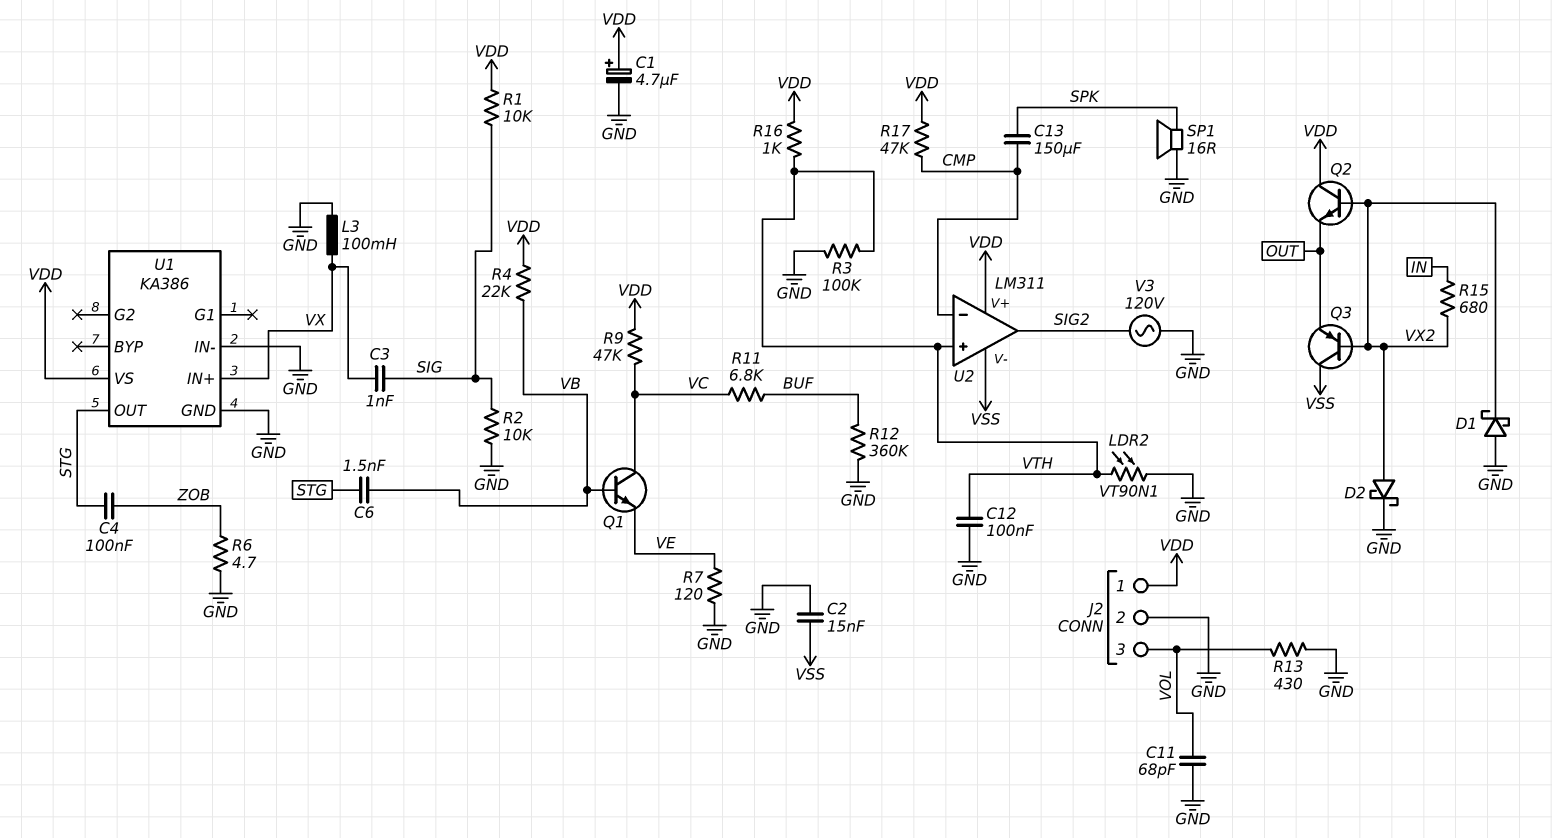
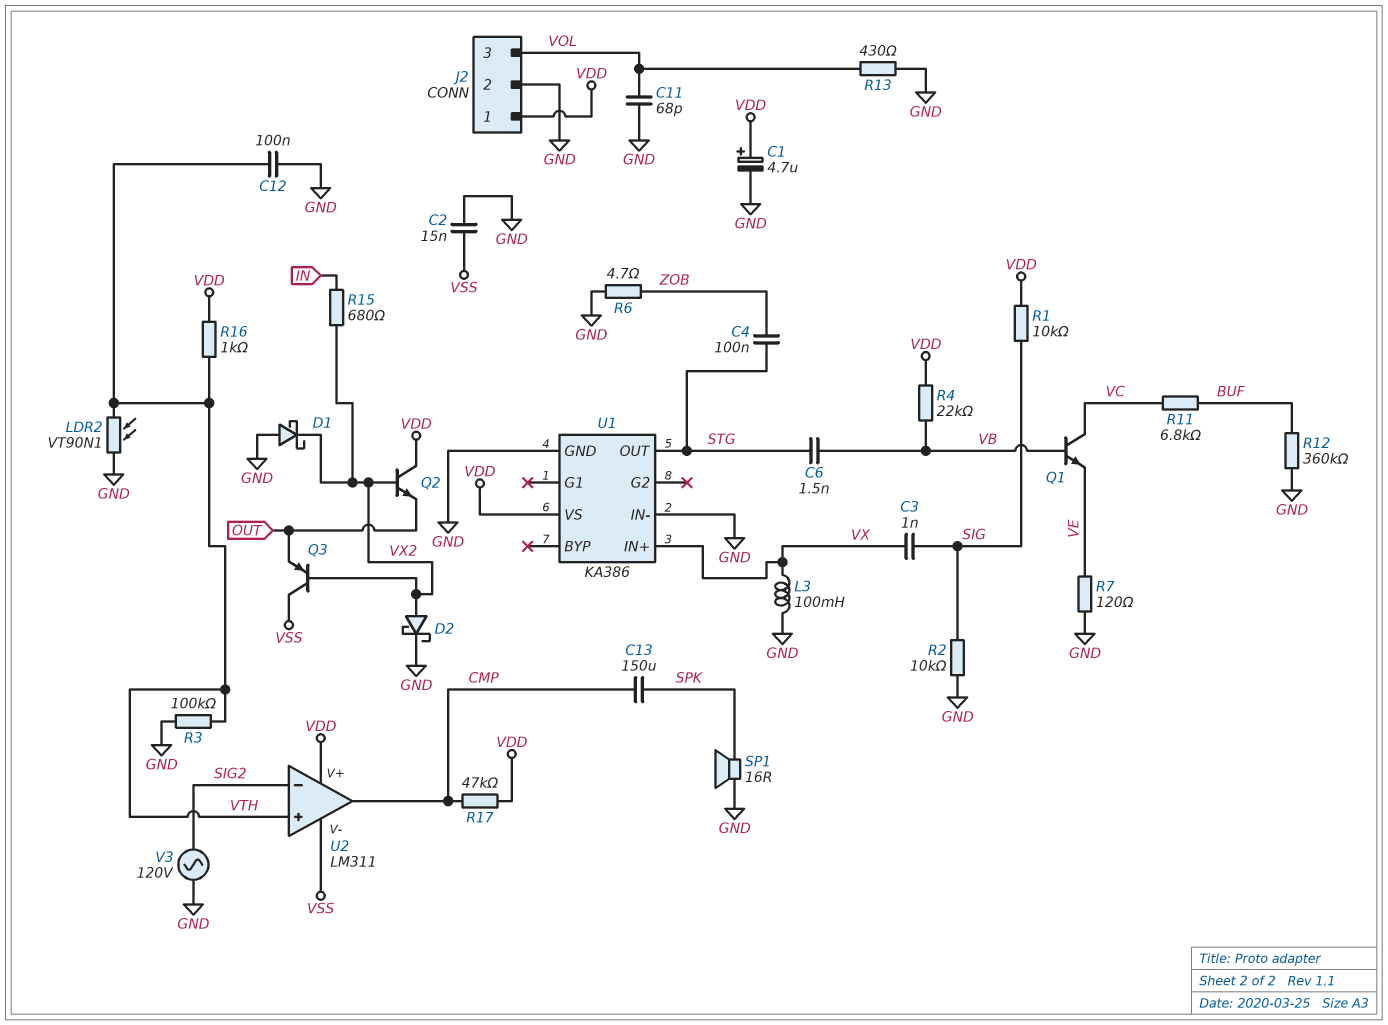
R9: 47k (VC, VDD) -> none
U2 pin in-: CMP -> SIG2
U2 pin out: SIG2 -> CMP

